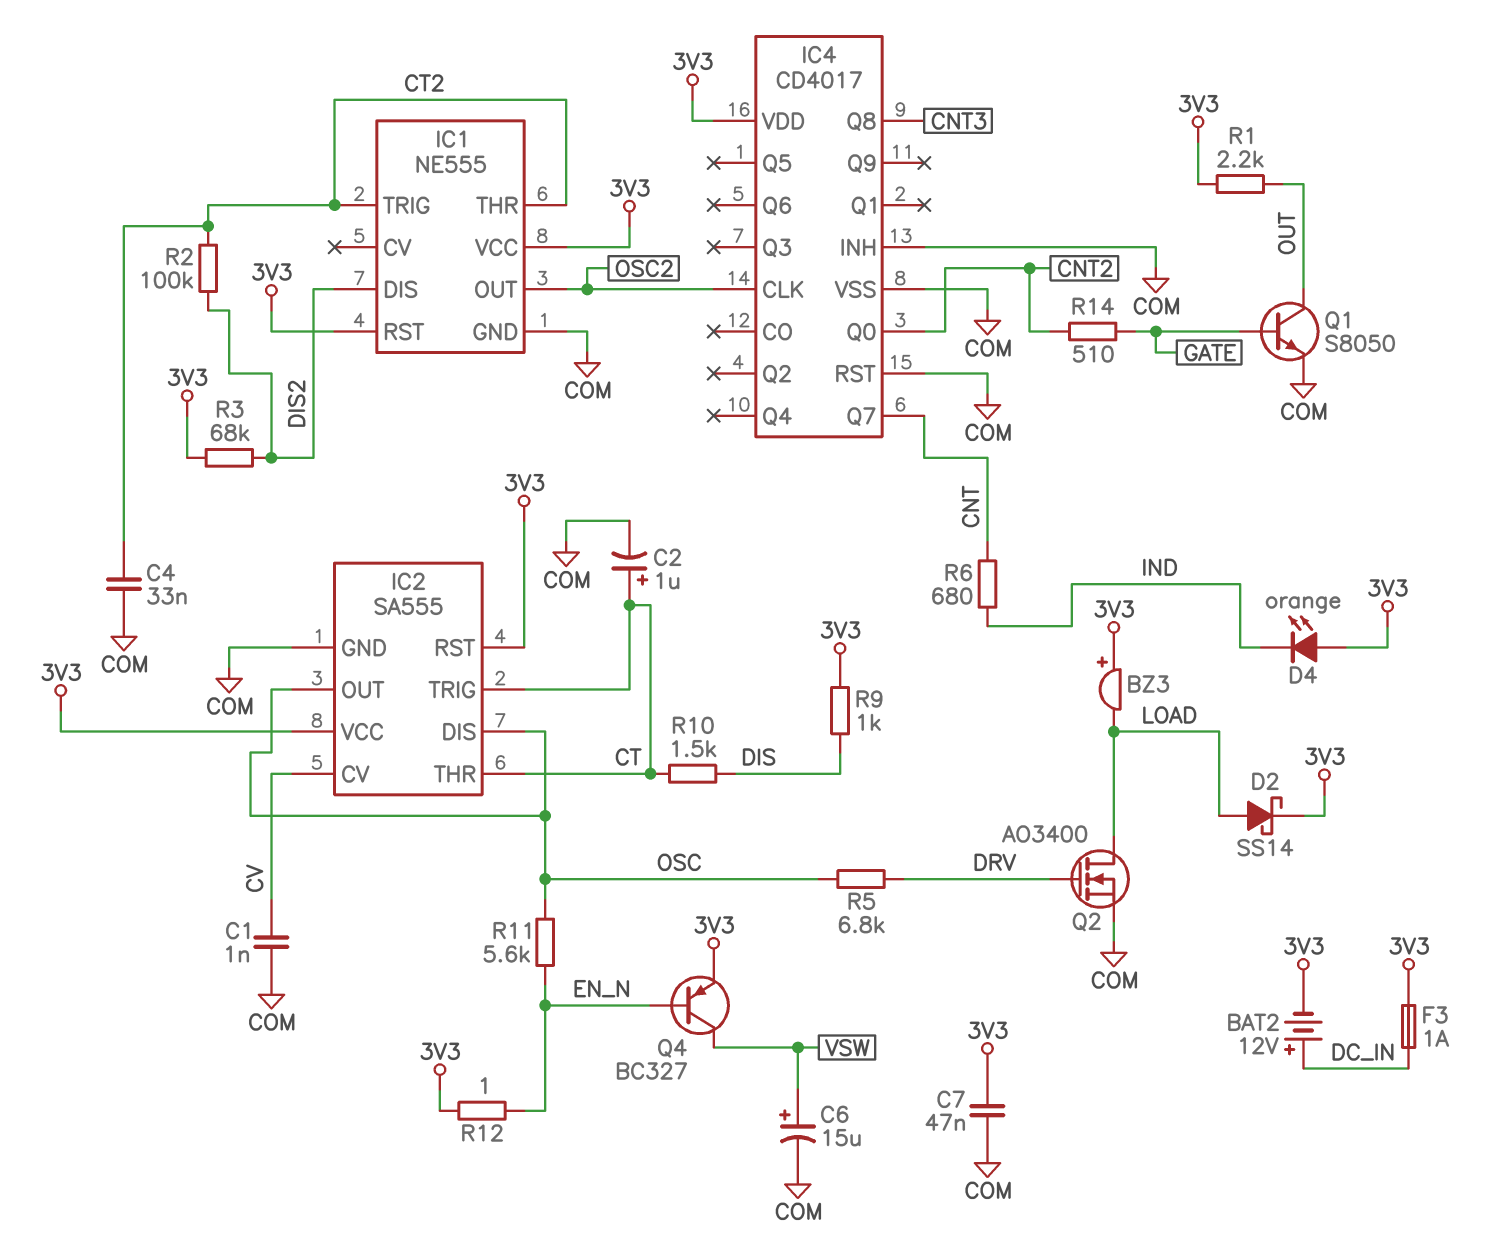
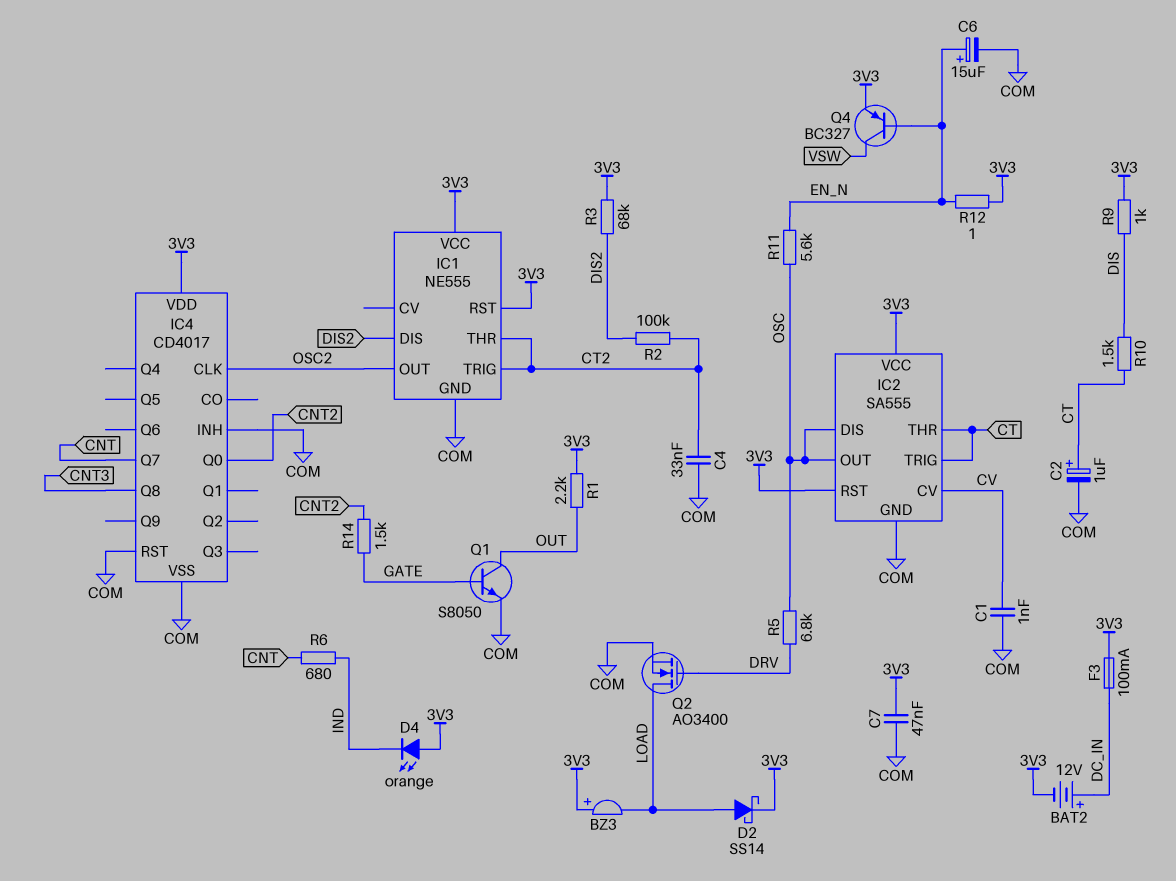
C6: 15uF (plus VSW, minus COM) -> 15uF (plus EN_N, minus COM)
F3: 1A (3V3, DC_IN) -> 100mA (3V3, DC_IN)
R14: 510 (CNT2, GATE) -> 1.5k (CNT2, GATE)

